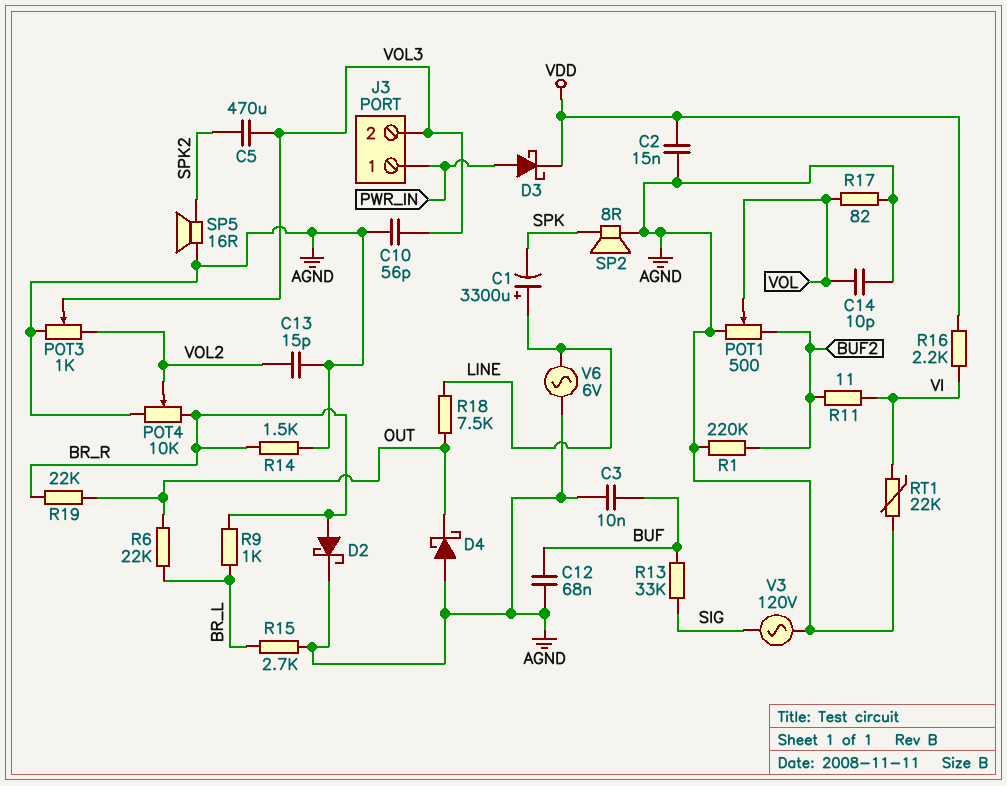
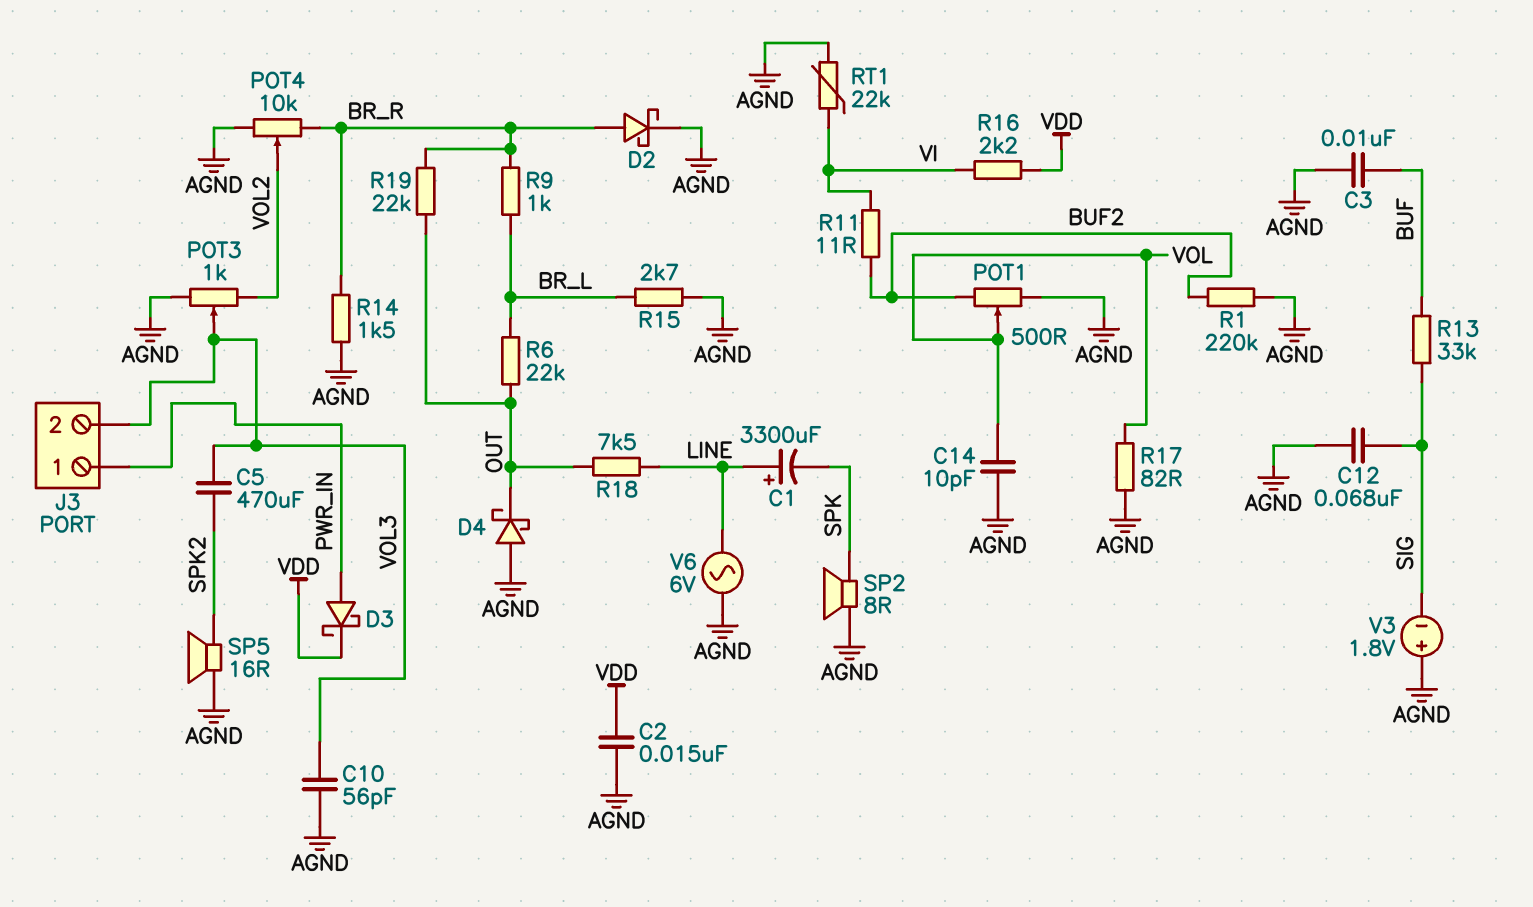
C12: 68nF (AGND, BUF) -> 68nF (AGND, SIG)
C13: 15pF (AGND, VOL2) -> none
V3: AC 120V (AGND, SIG) -> 1.8V (plus AGND, minus SIG)

